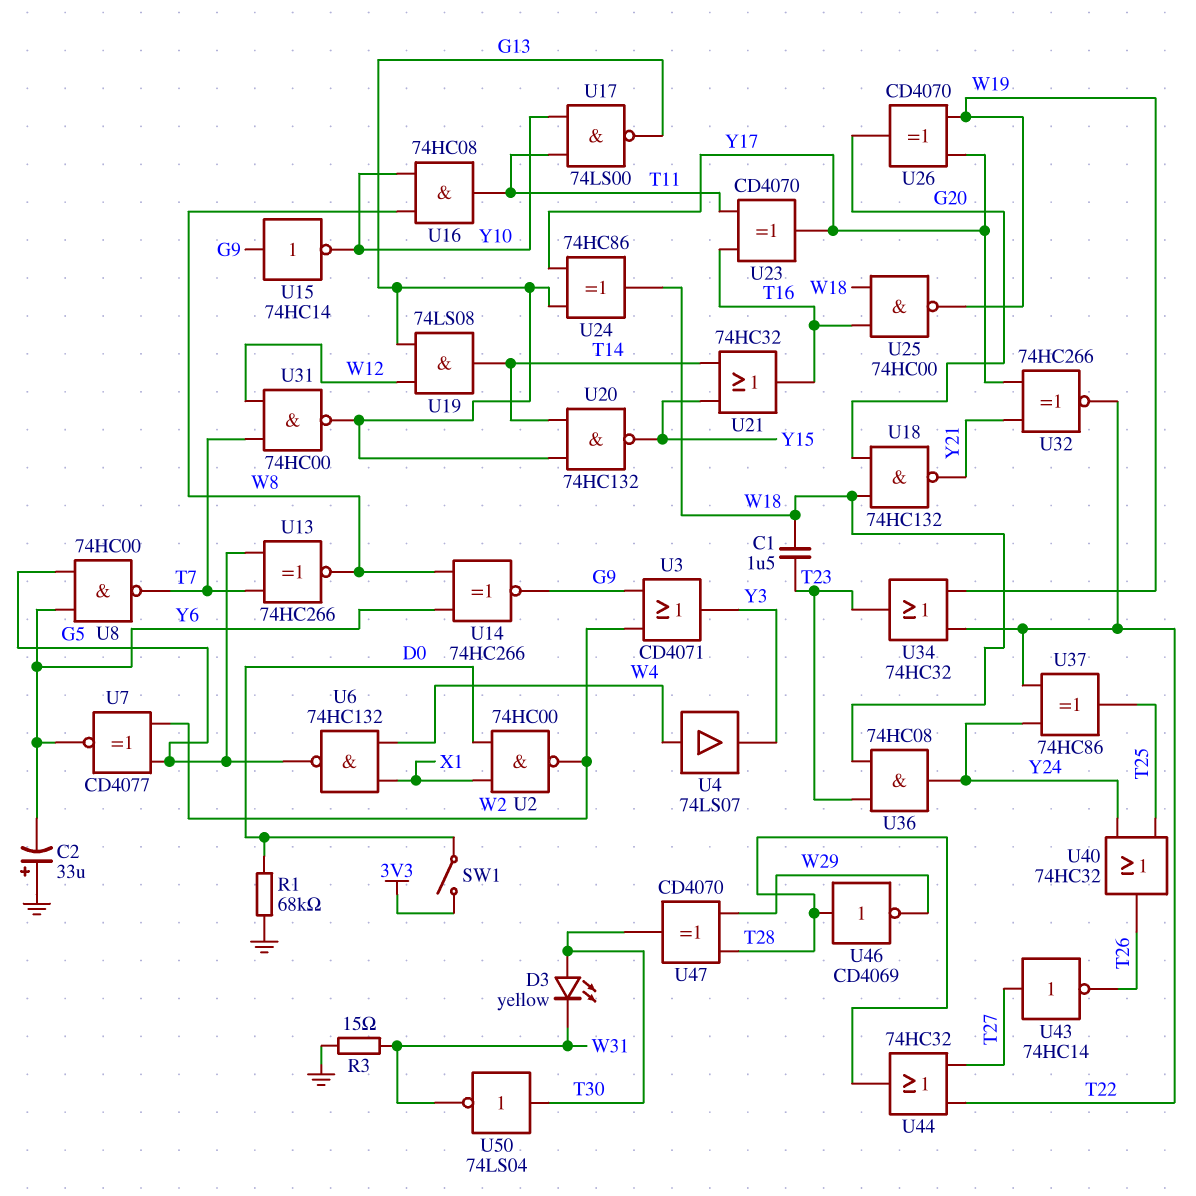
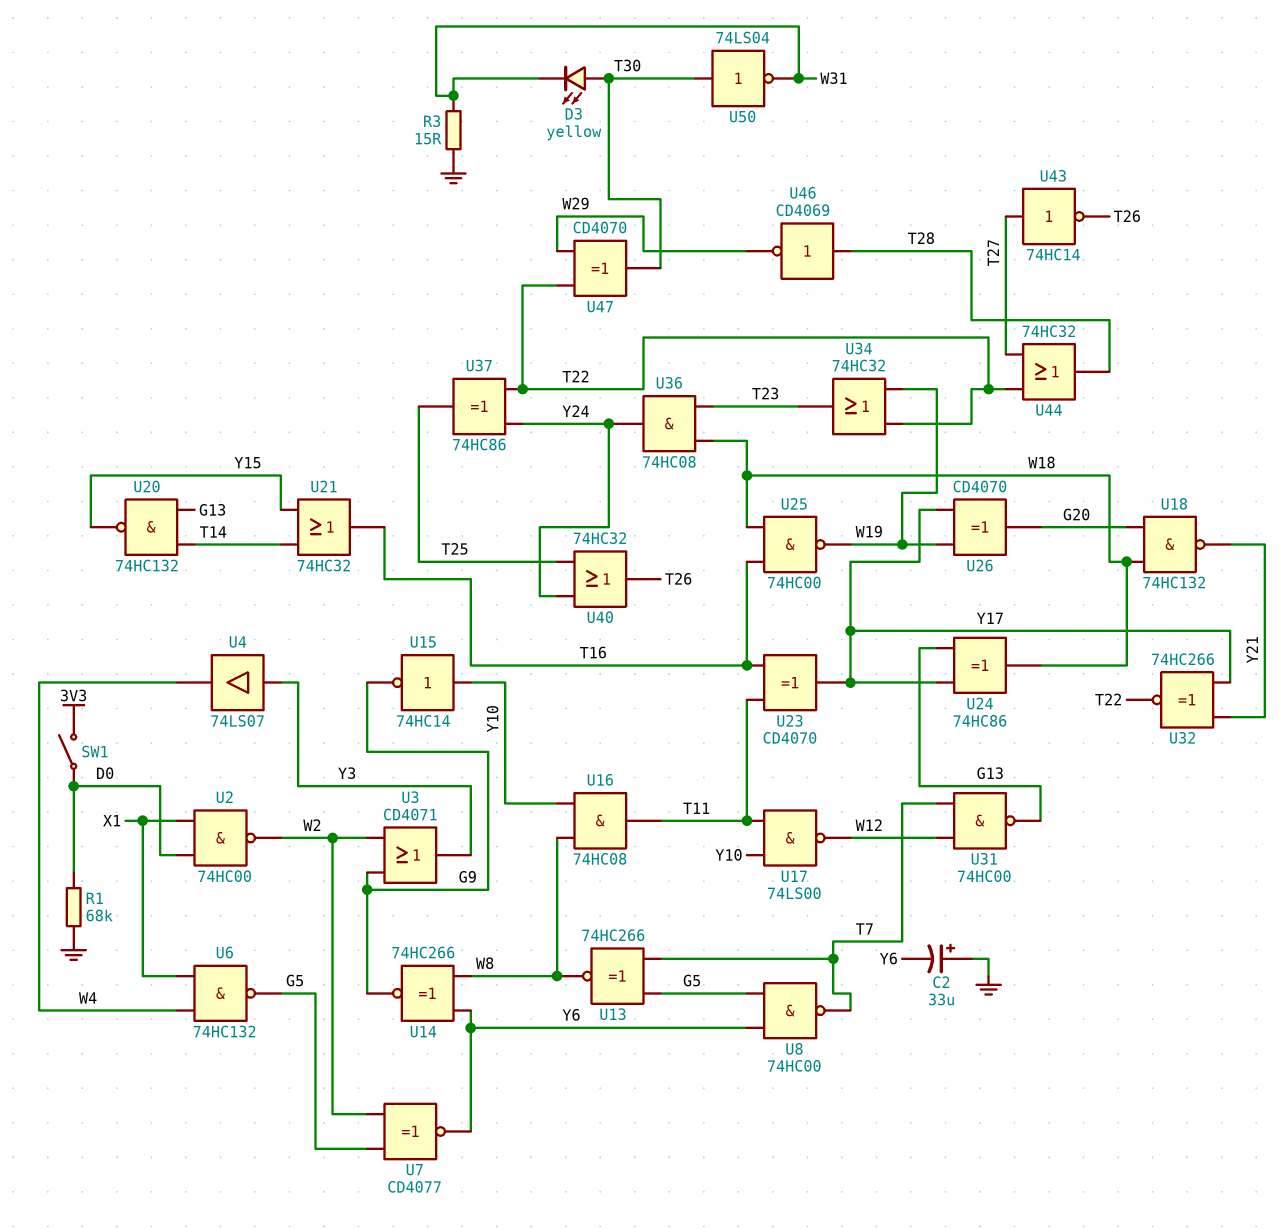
C1: 1.5uF (T23, W18) -> none
U4: buffer 74LS07 (in W4, out Y3) -> buffer 74LS07 (in Y3, out W4)
U15: NOT 74HC14 (in G9, out Y10) -> NOT 74HC14 (in Y10, out G9)
U17: NAND 74LS00 (in T11, in Y10, out G13) -> NAND 74LS00 (in T11, in Y10, out W12)
U19: AND 74LS08 (in G13, in W12, out T14) -> none
U47: XOR CD4070 (in T28, in W29, out T30) -> XOR CD4070 (in T22, in W29, out T30)

